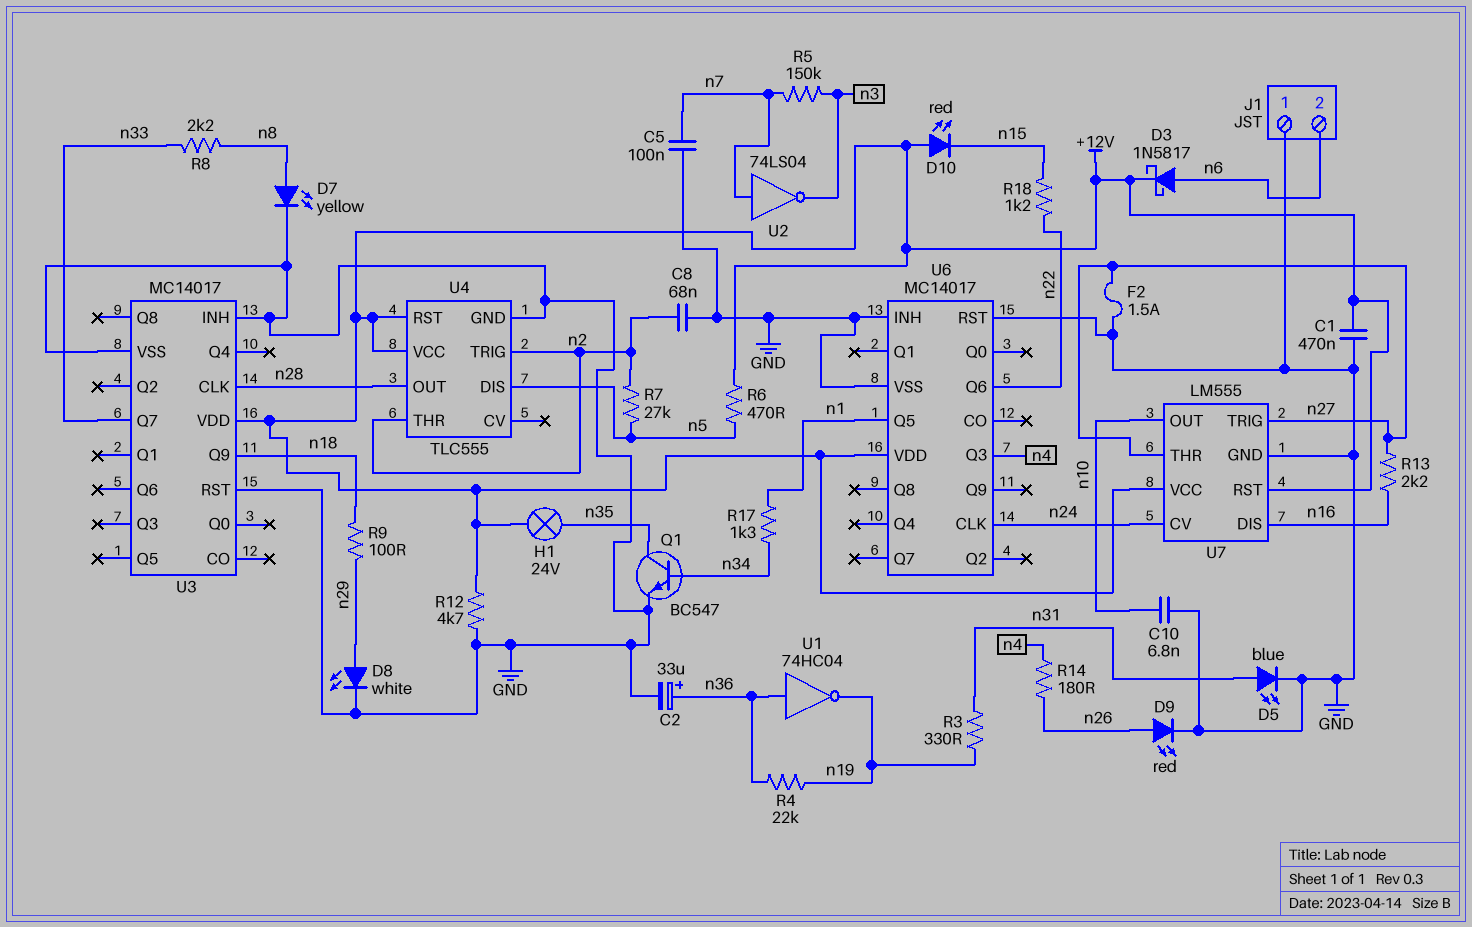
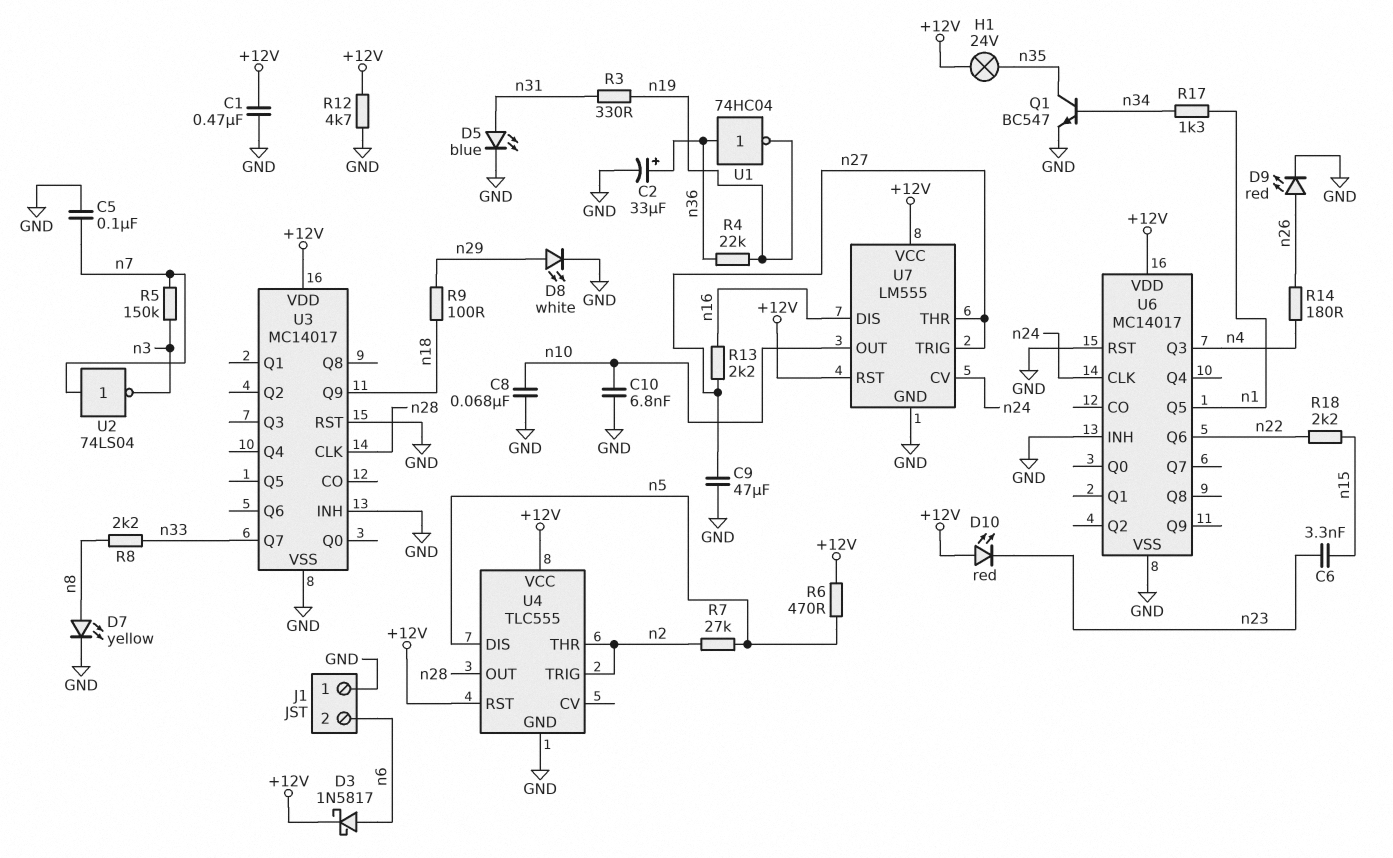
C6: none -> 3.3nF (n15, n23)
C8: 68nF (GND, n2) -> 68nF (GND, n10)
C9: none -> 47uF (GND, n27)
D10: LED red (A +12V, K n15) -> LED red (A +12V, K n23)
F2: 1.5A (GND, n27) -> none
R18: 1.2k (n15, n22) -> 2.2k (n15, n22)

